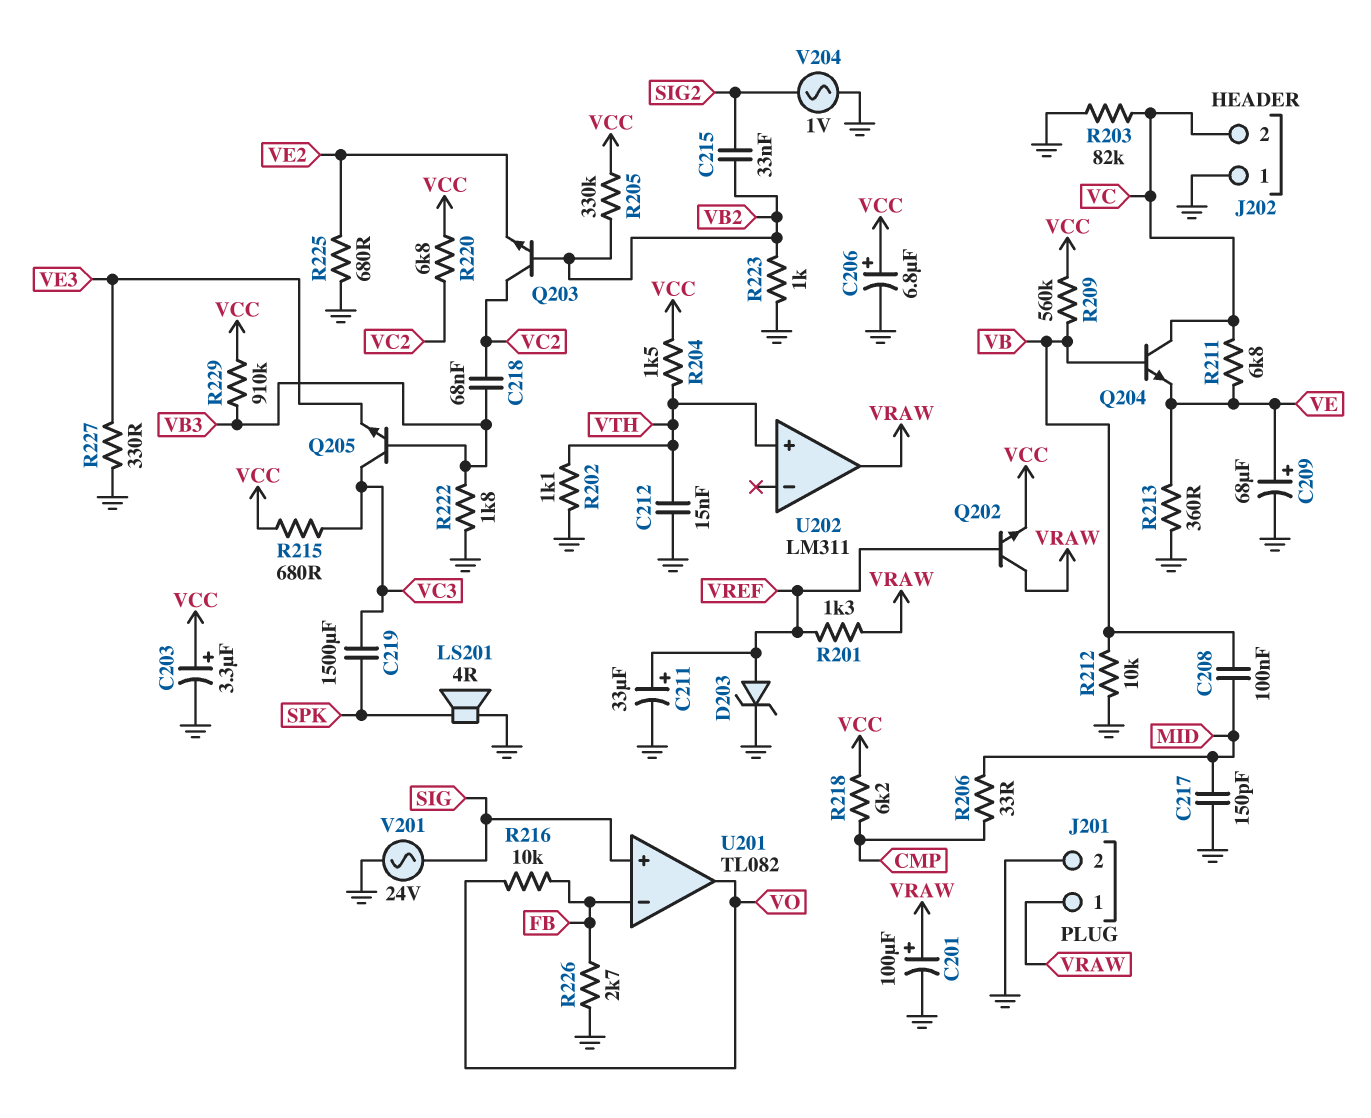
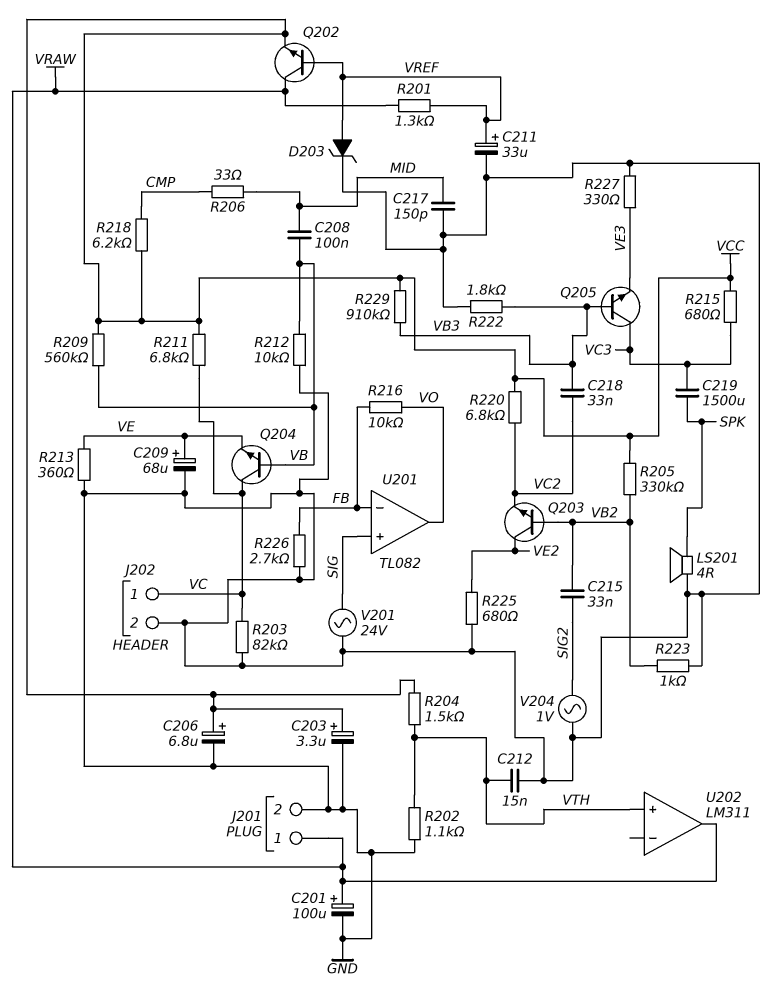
C218: 68nF (VB3, VC2) -> 33nF (VB3, VC2)
J202 pin 1: GND -> VC
J202 pin 2: VC -> GND
Q203: NPN (B VB2, C VC2, E VE2) -> NPN (B VB2, C VE2, E VC2)
R211: 6.8k (VC, VE) -> 6.8k (VC, VCC)

